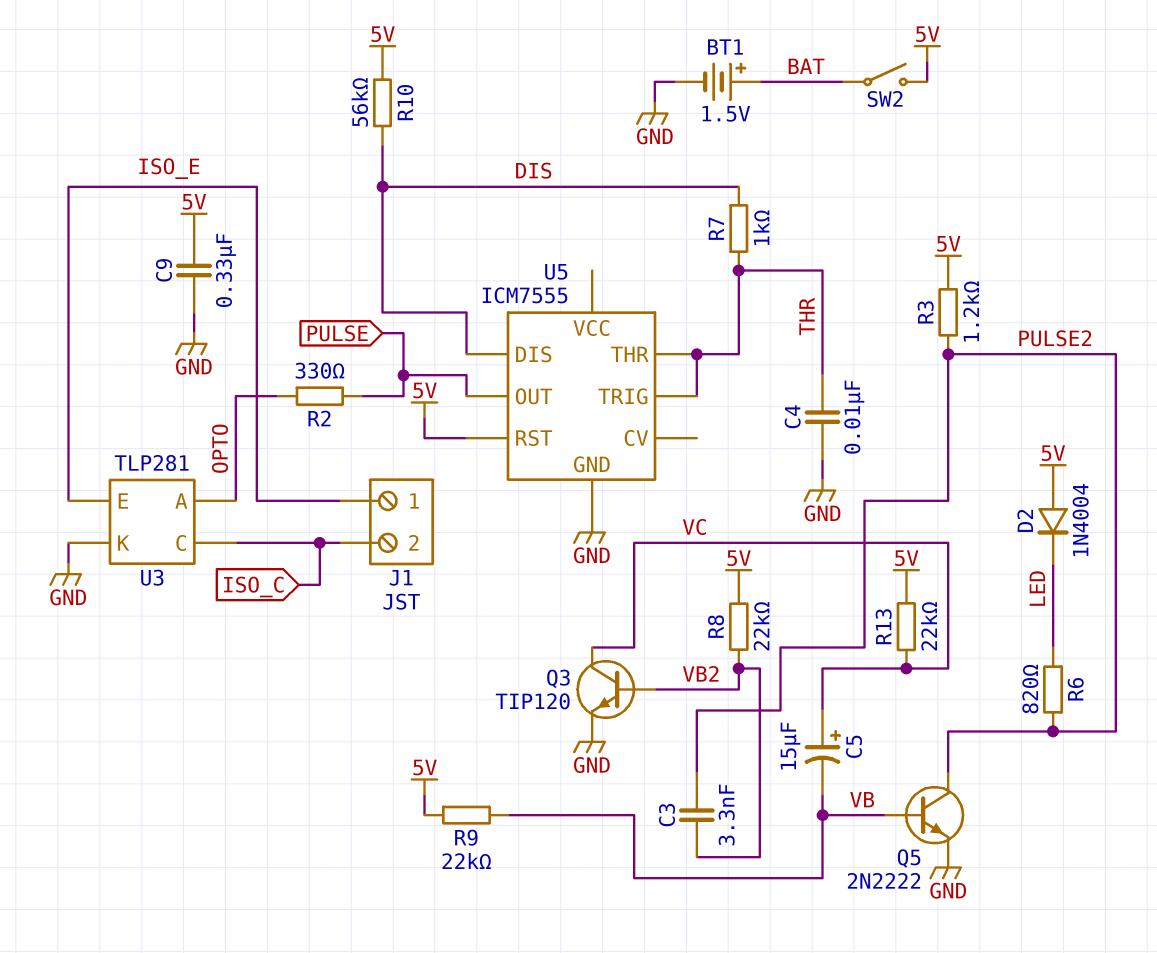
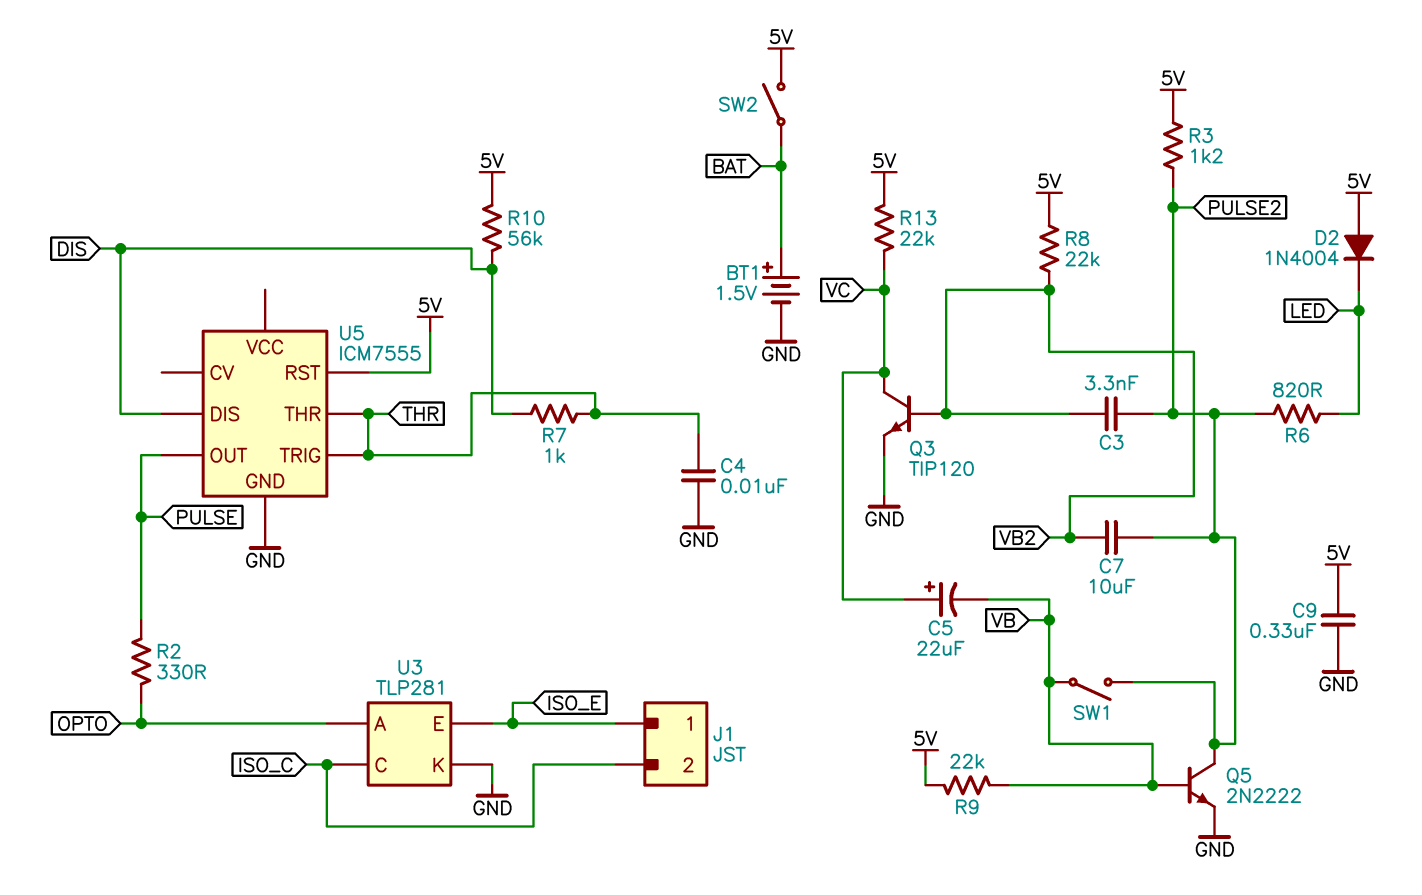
C5: 15uF (plus VC, minus VB) -> 22uF (plus VC, minus VB)
C7: none -> 10uF (PULSE2, VB2)
SW1: none -> switch (PULSE2, VB)

